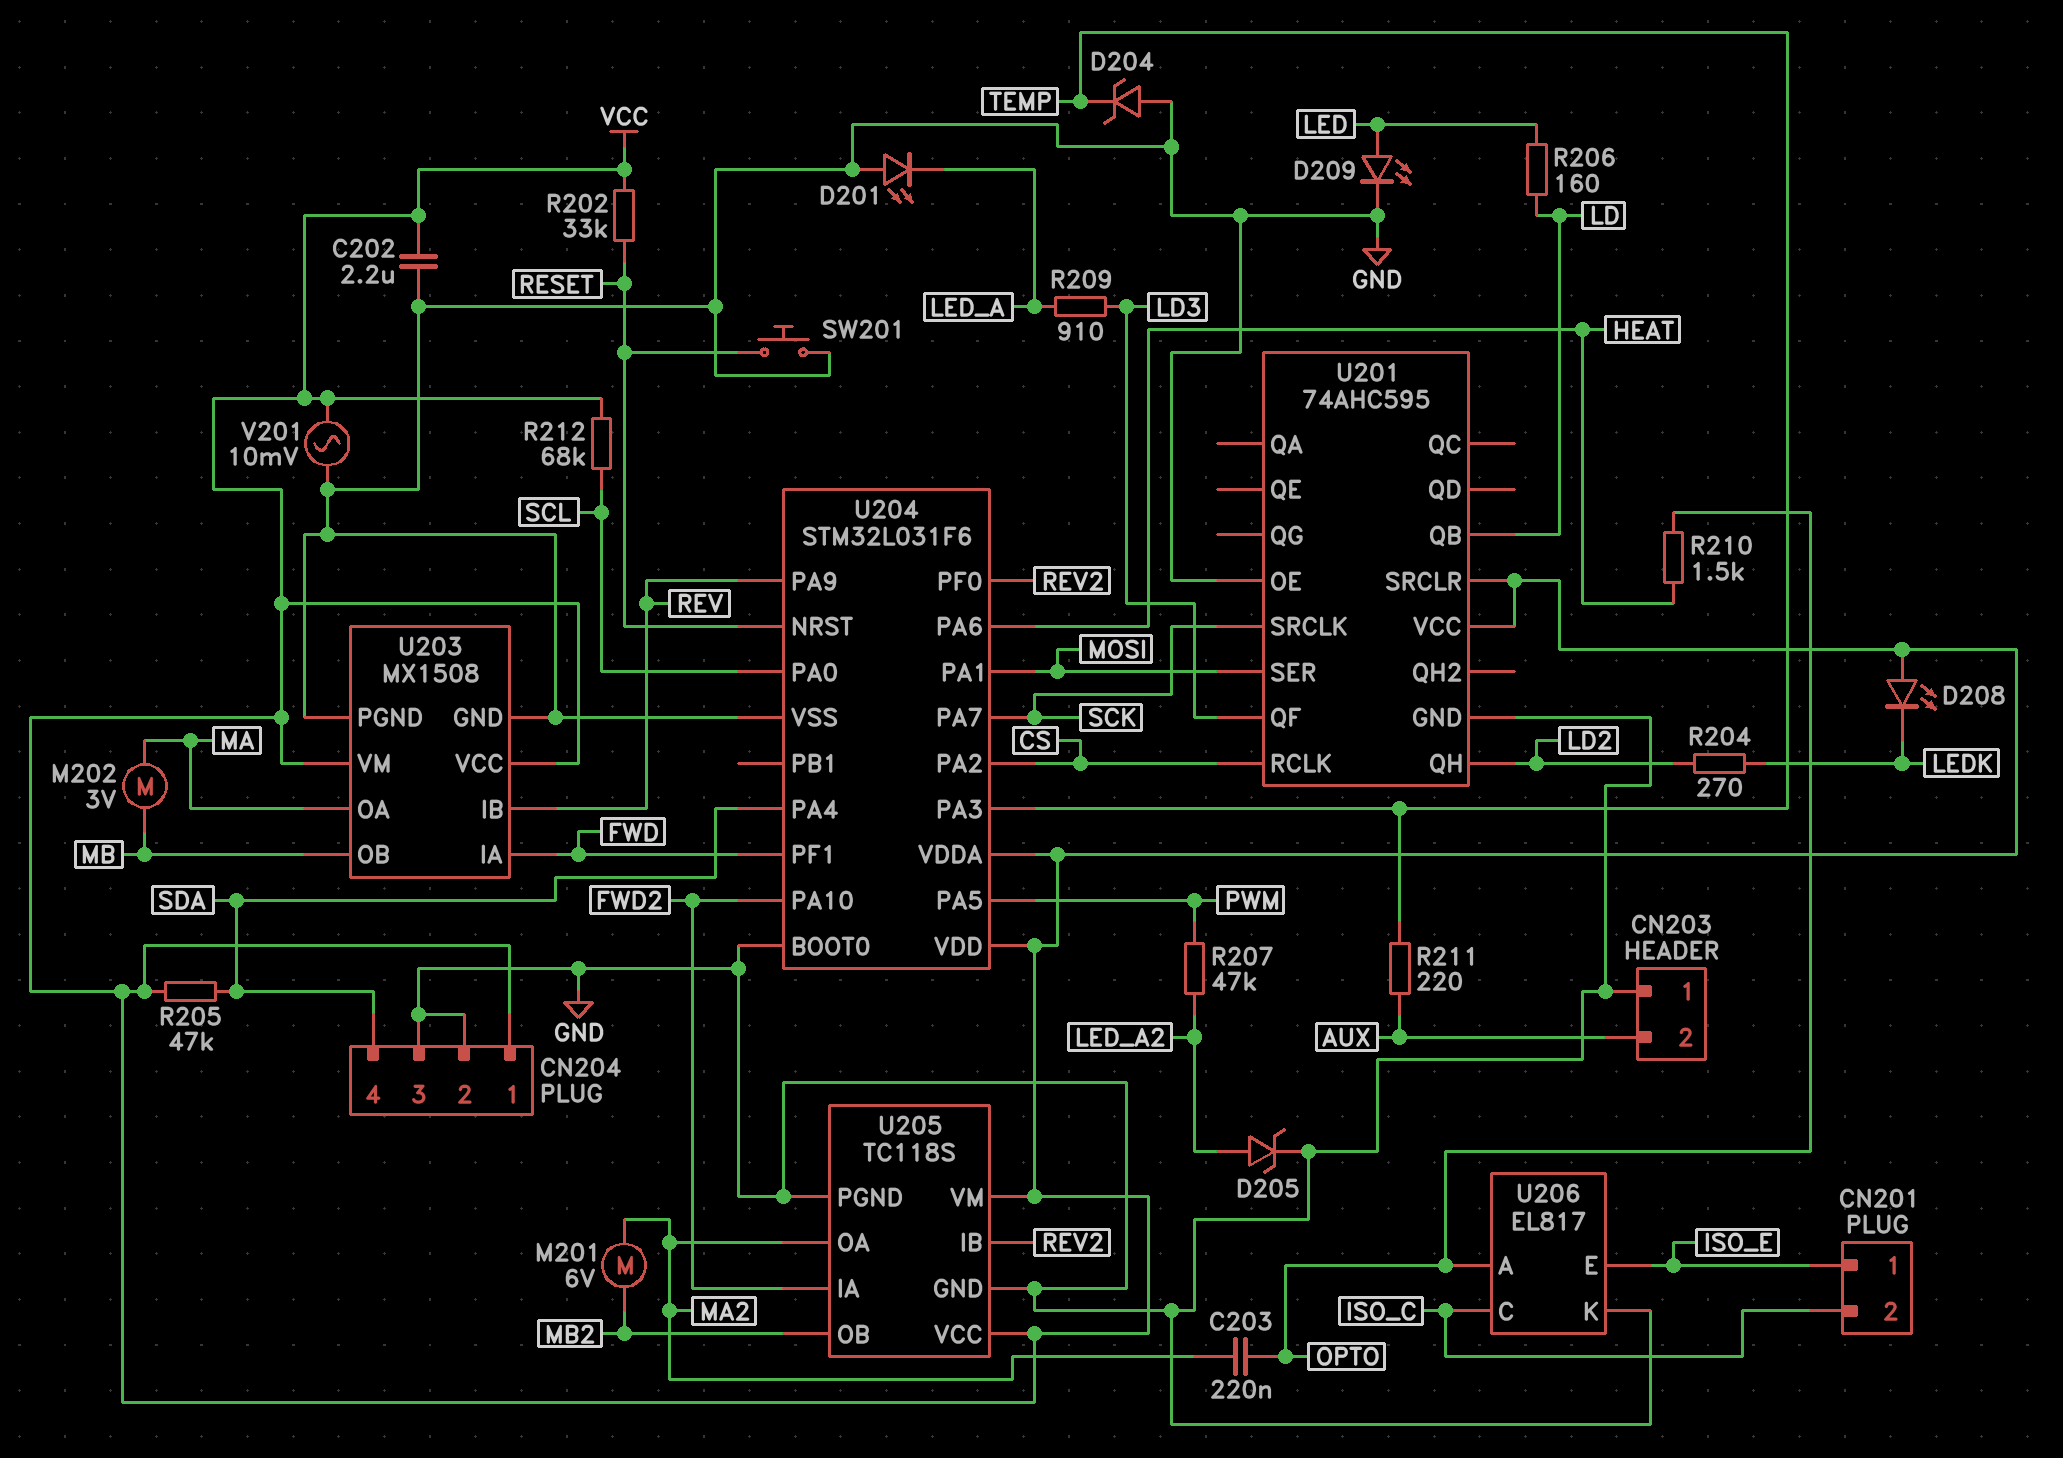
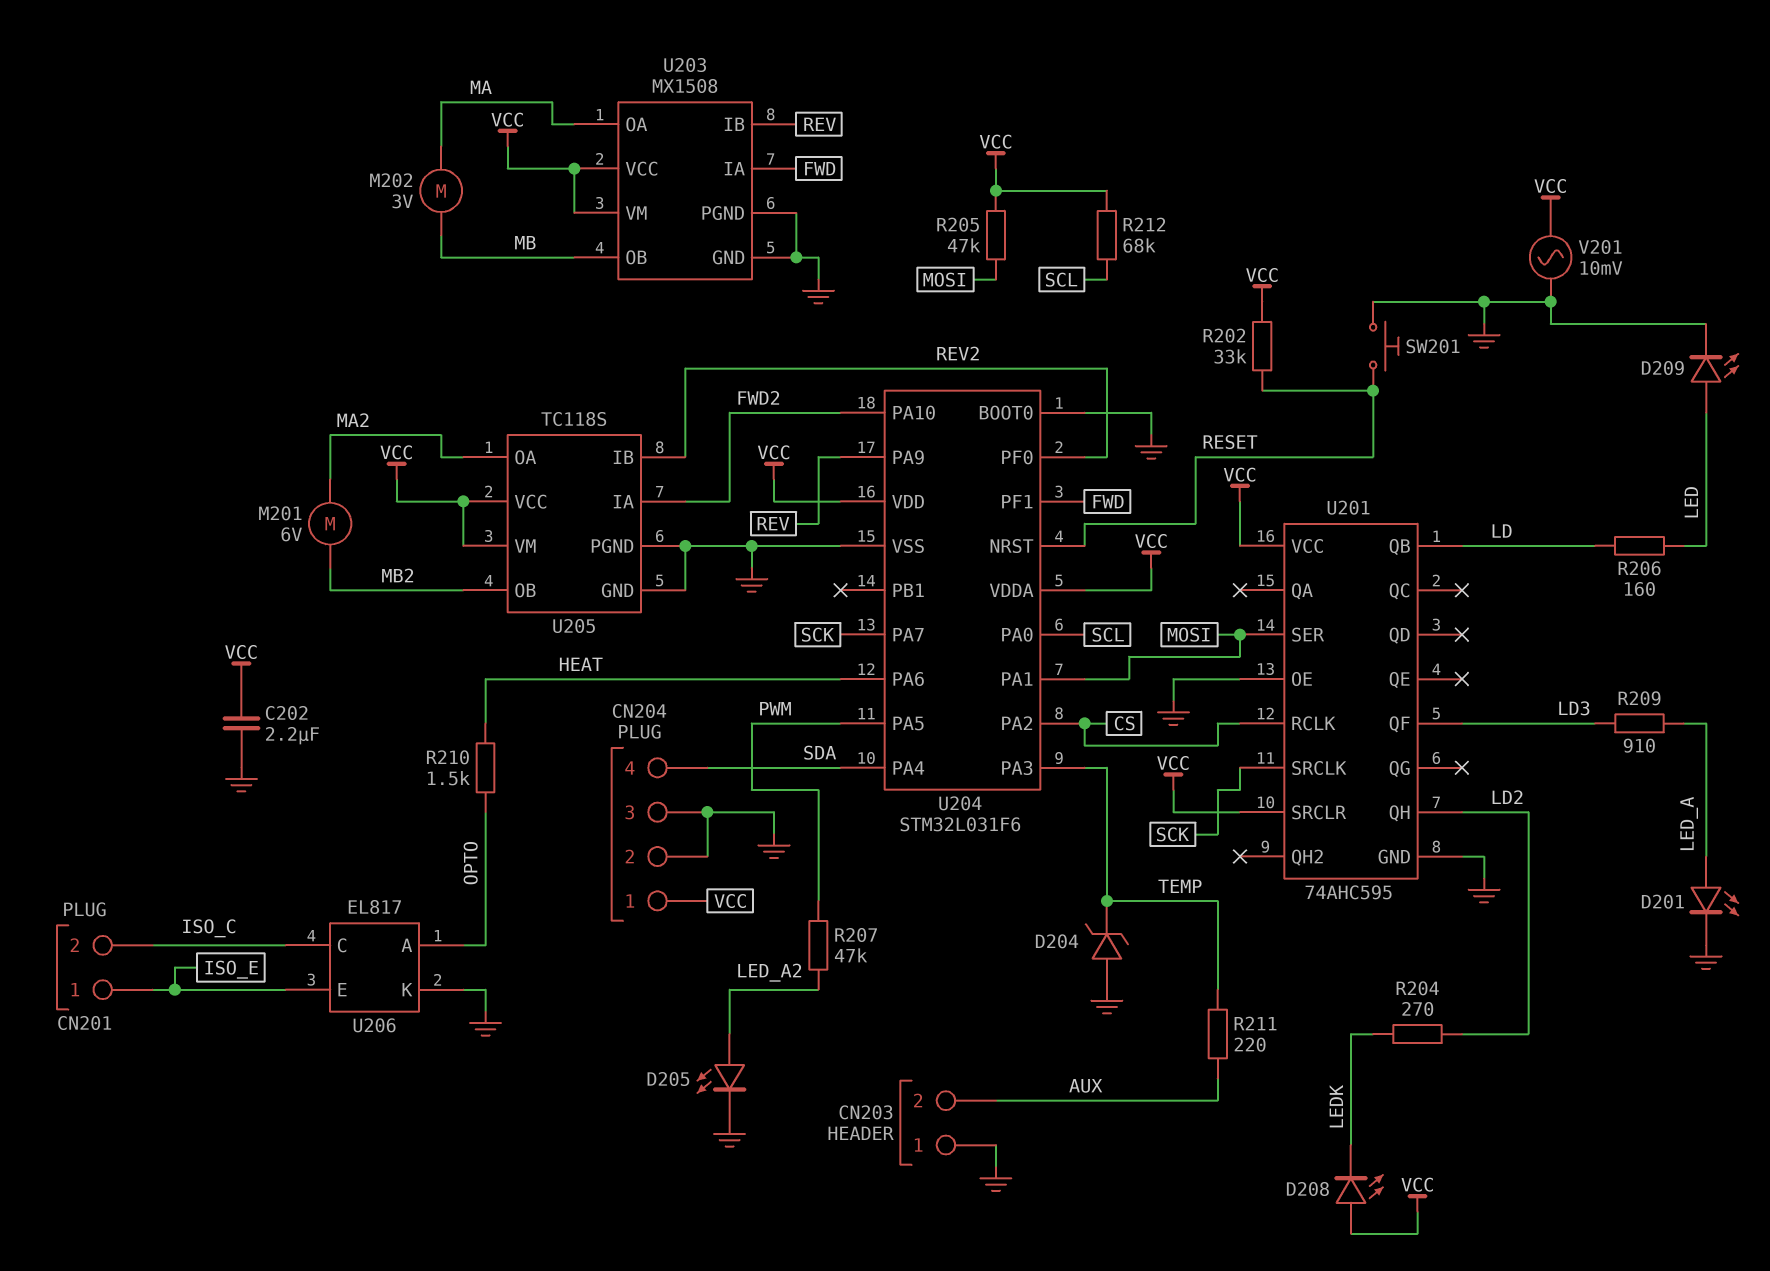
C203: 220nF (MA2, OPTO) -> none
D201: LED (A GND, K LED_A) -> LED (A LED_A, K GND)
D205: zener (A LED_A2, K GND) -> LED (A LED_A2, K GND)
R205: 47k (SDA, VCC) -> 47k (MOSI, VCC)

